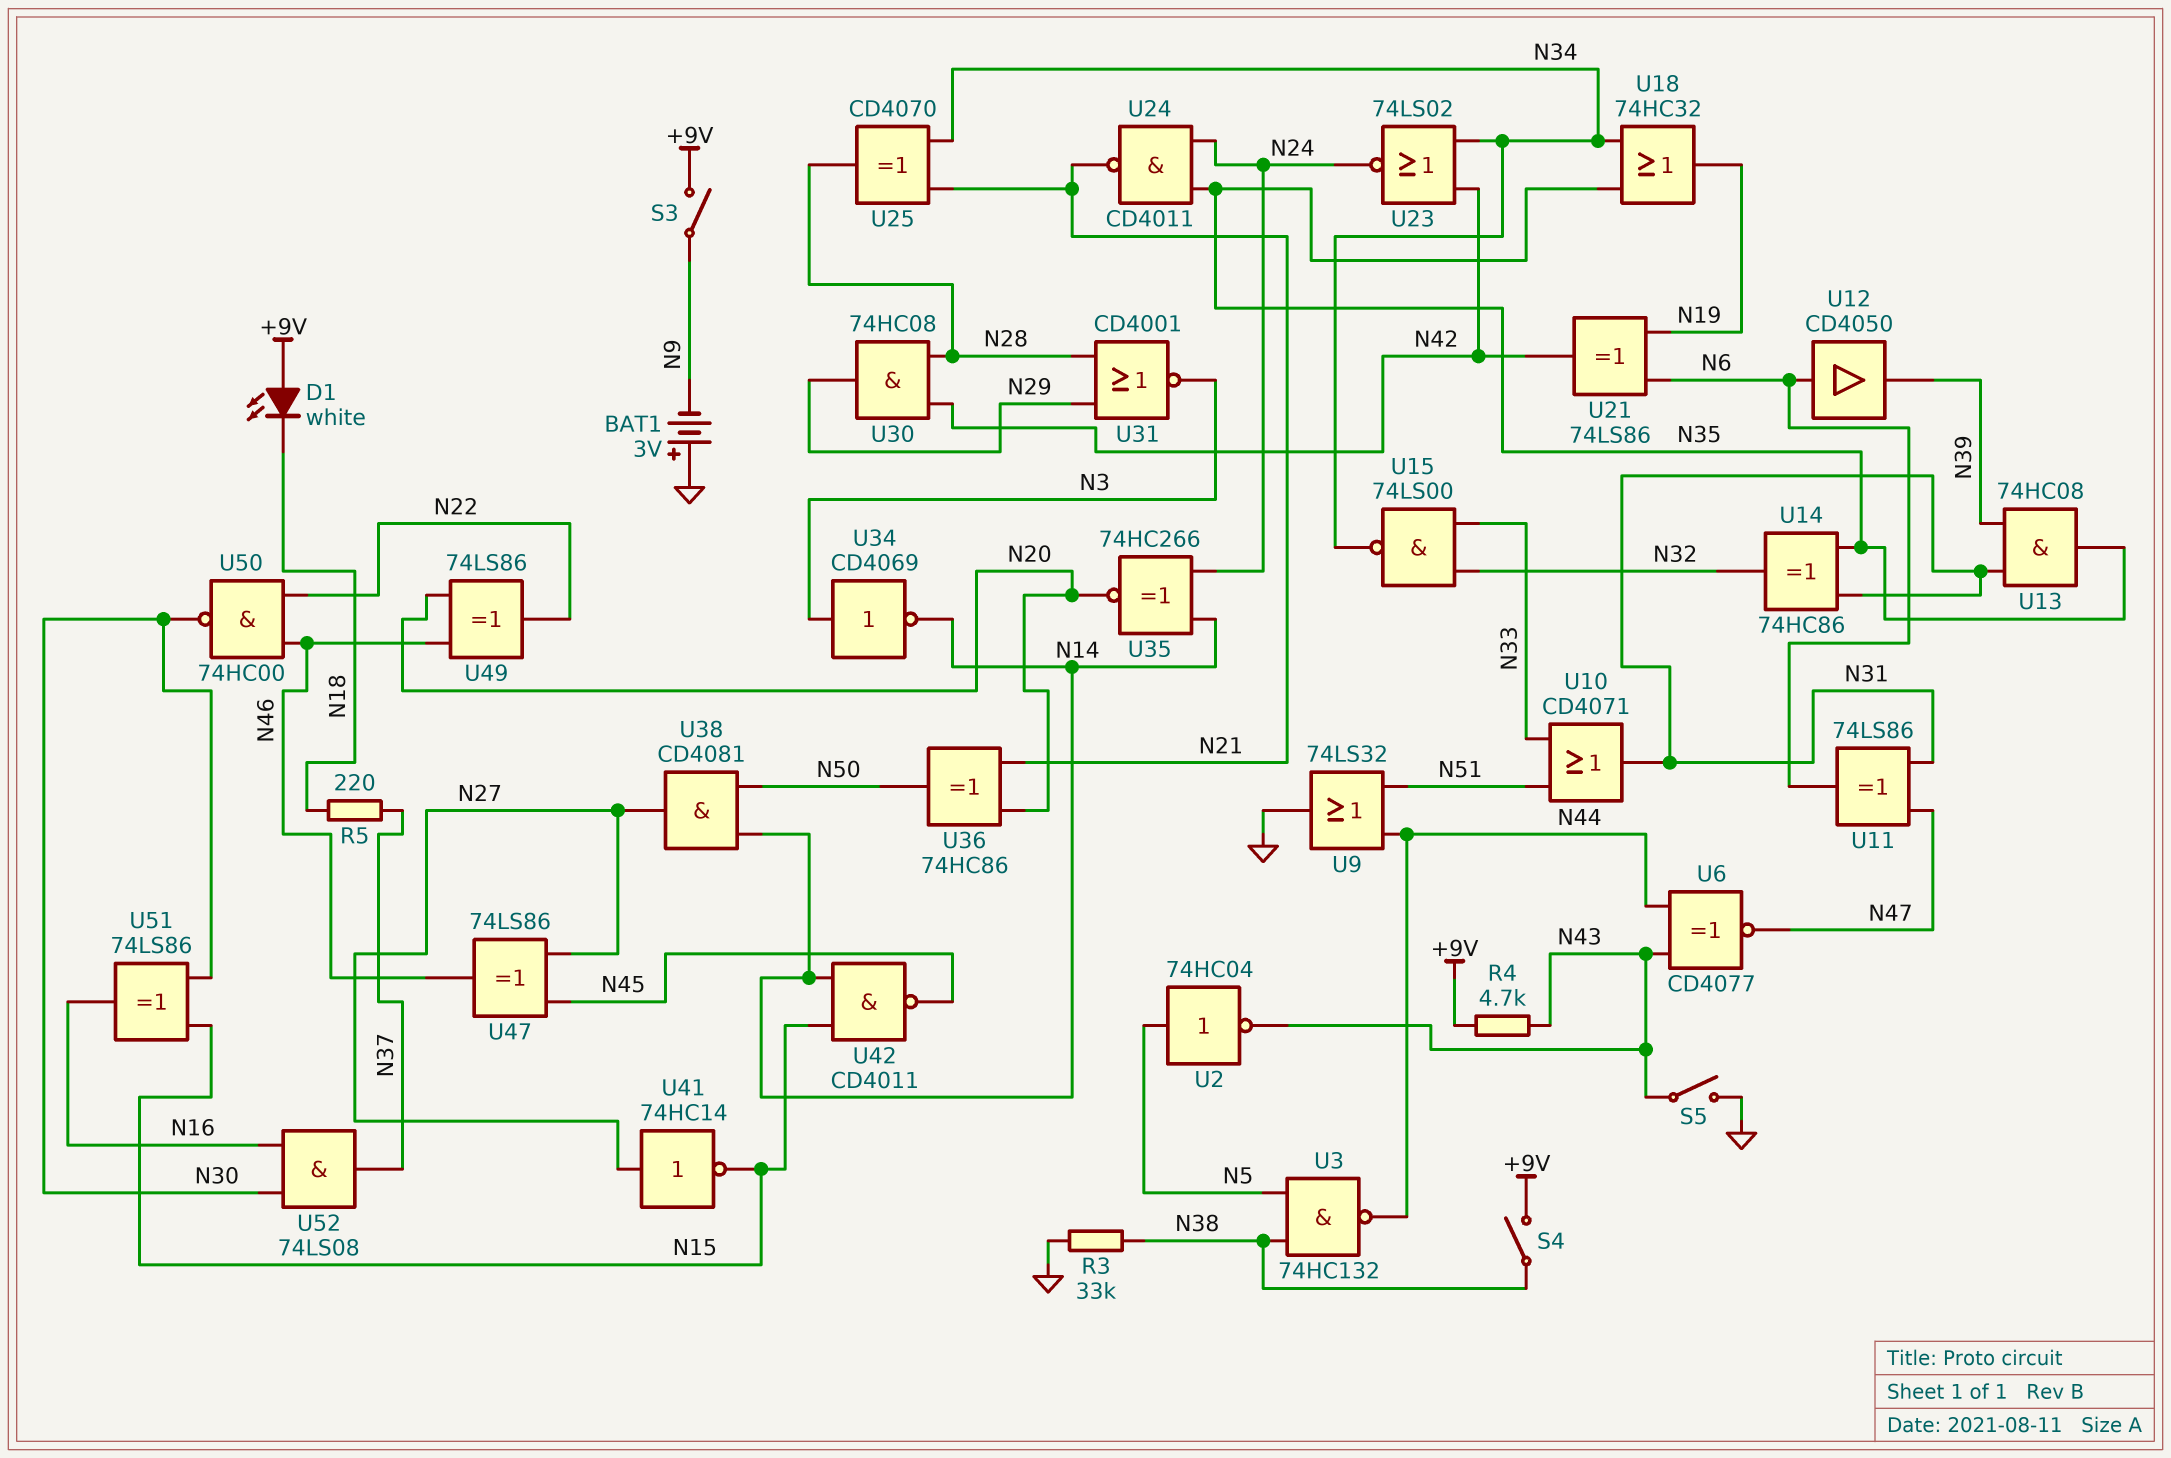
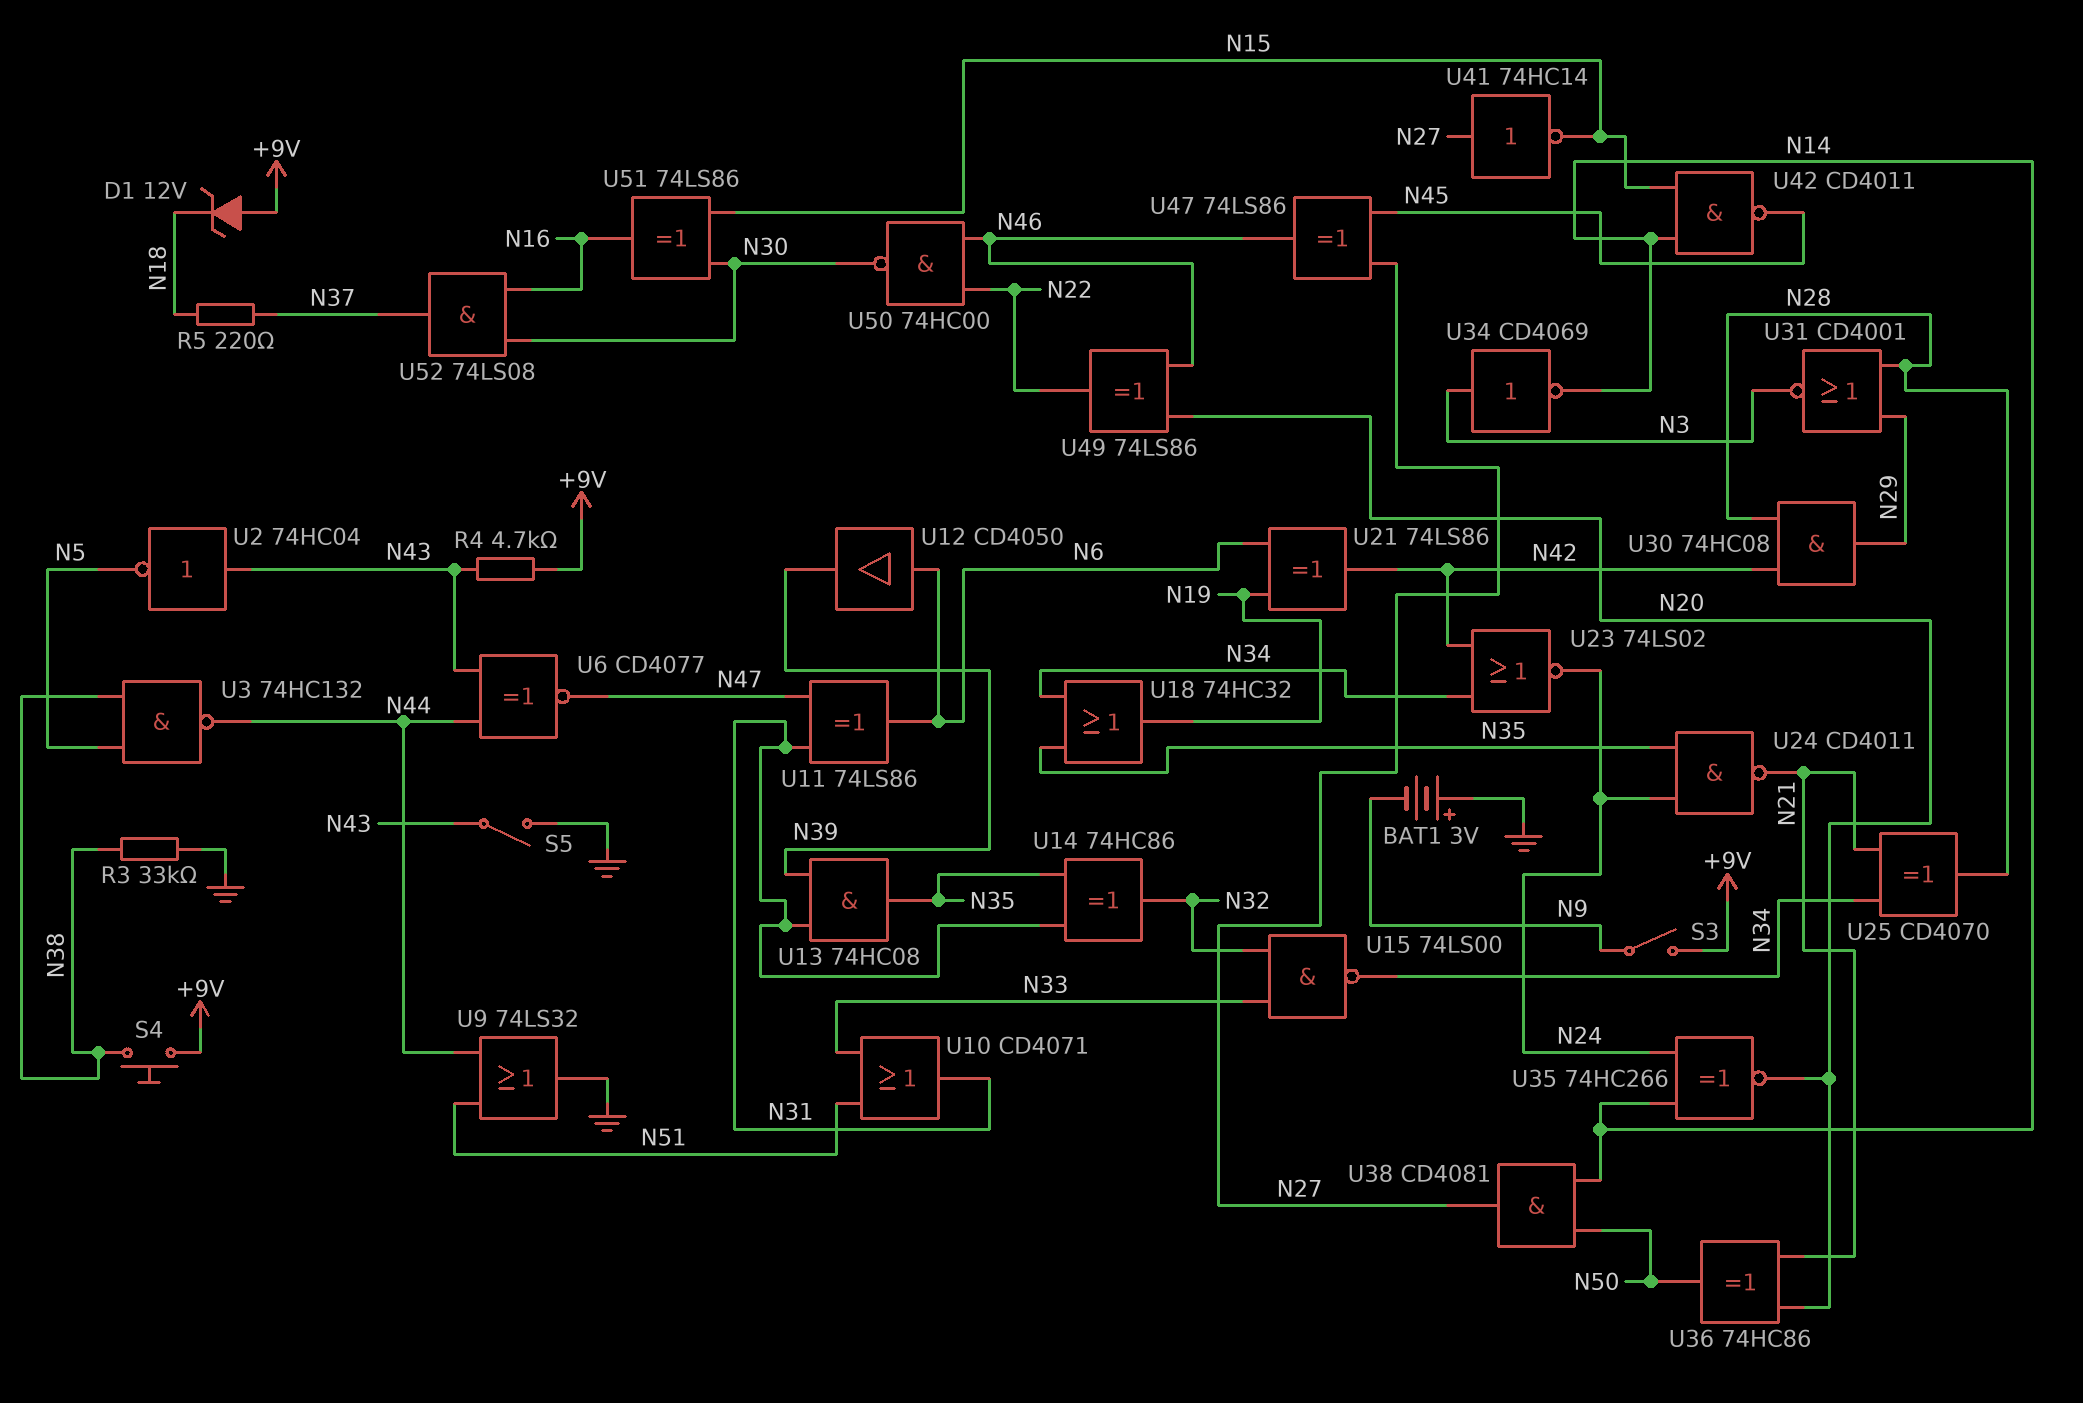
D1: LED white (A +9V, K N18) -> zener 12V (A +9V, K N18)
S4: switch (+9V, N38) -> button (+9V, N38)
U2: NOT 74HC04 (in N5, out N43) -> NOT 74HC04 (in N43, out N5)

